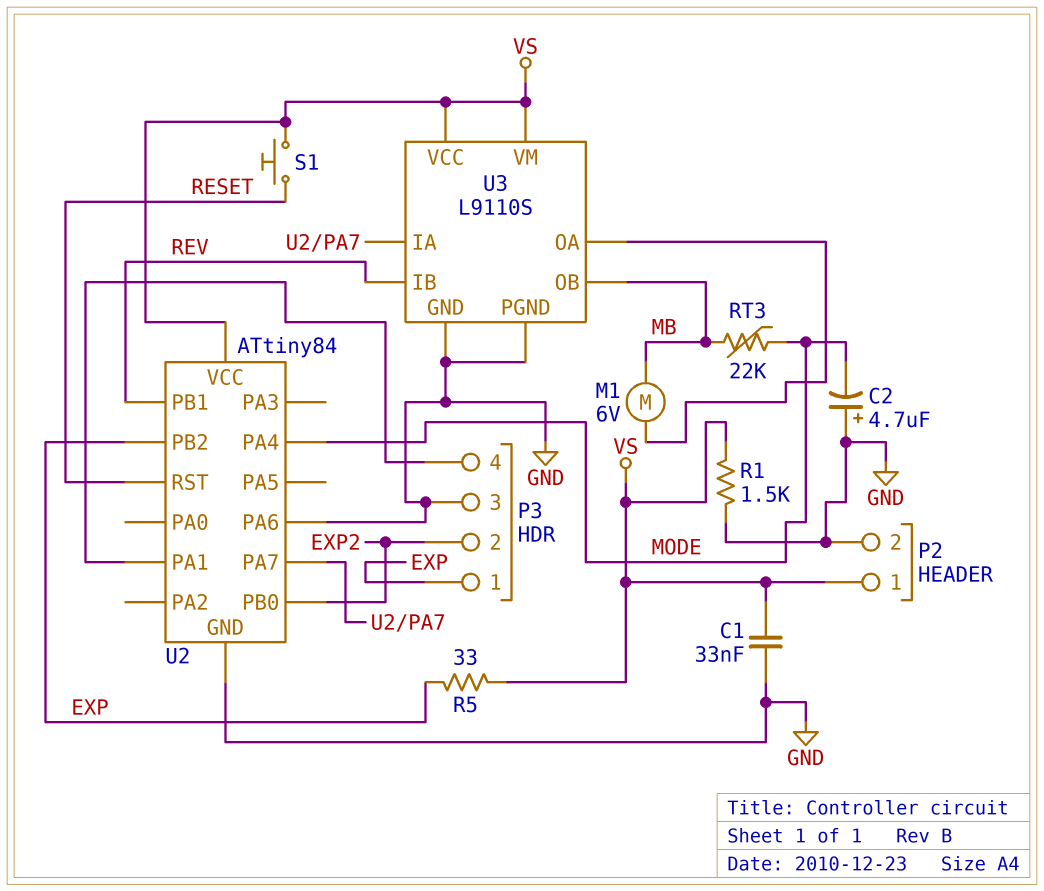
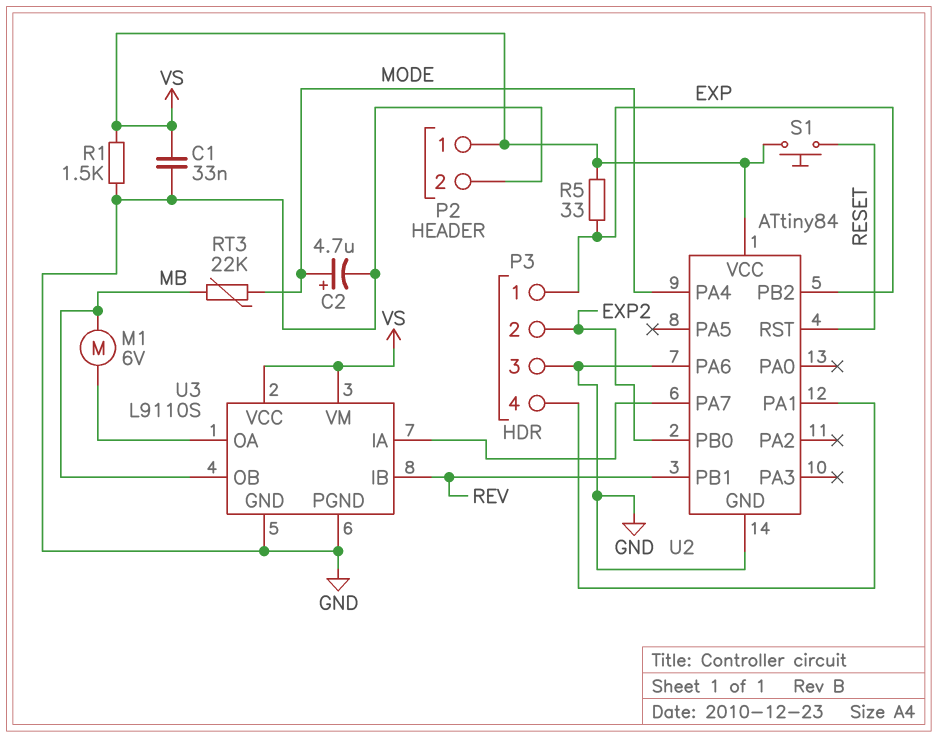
C2: 4.7uF (plus GND, minus MODE) -> 4.7uF (plus MODE, minus GND)

